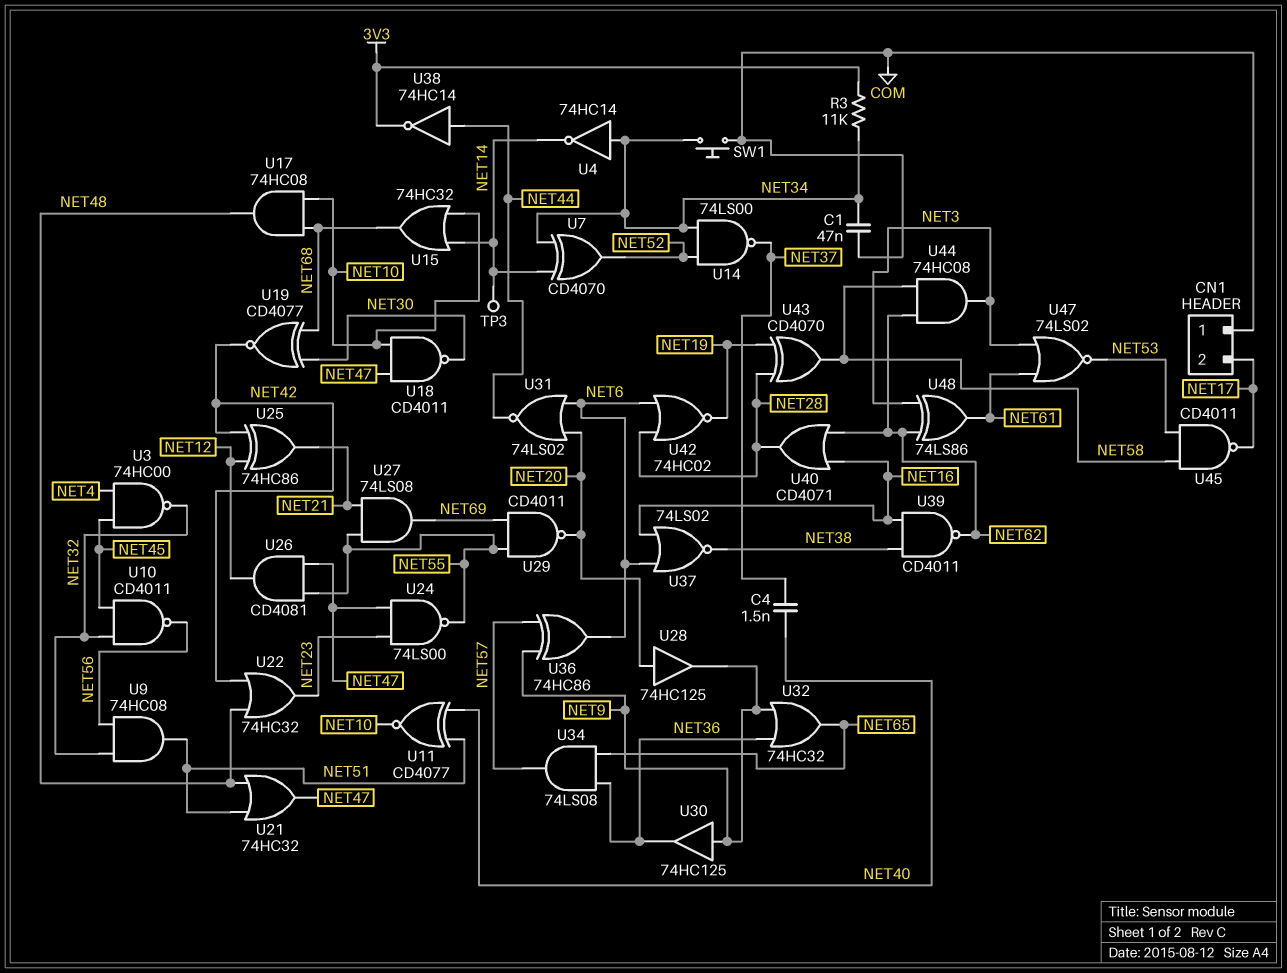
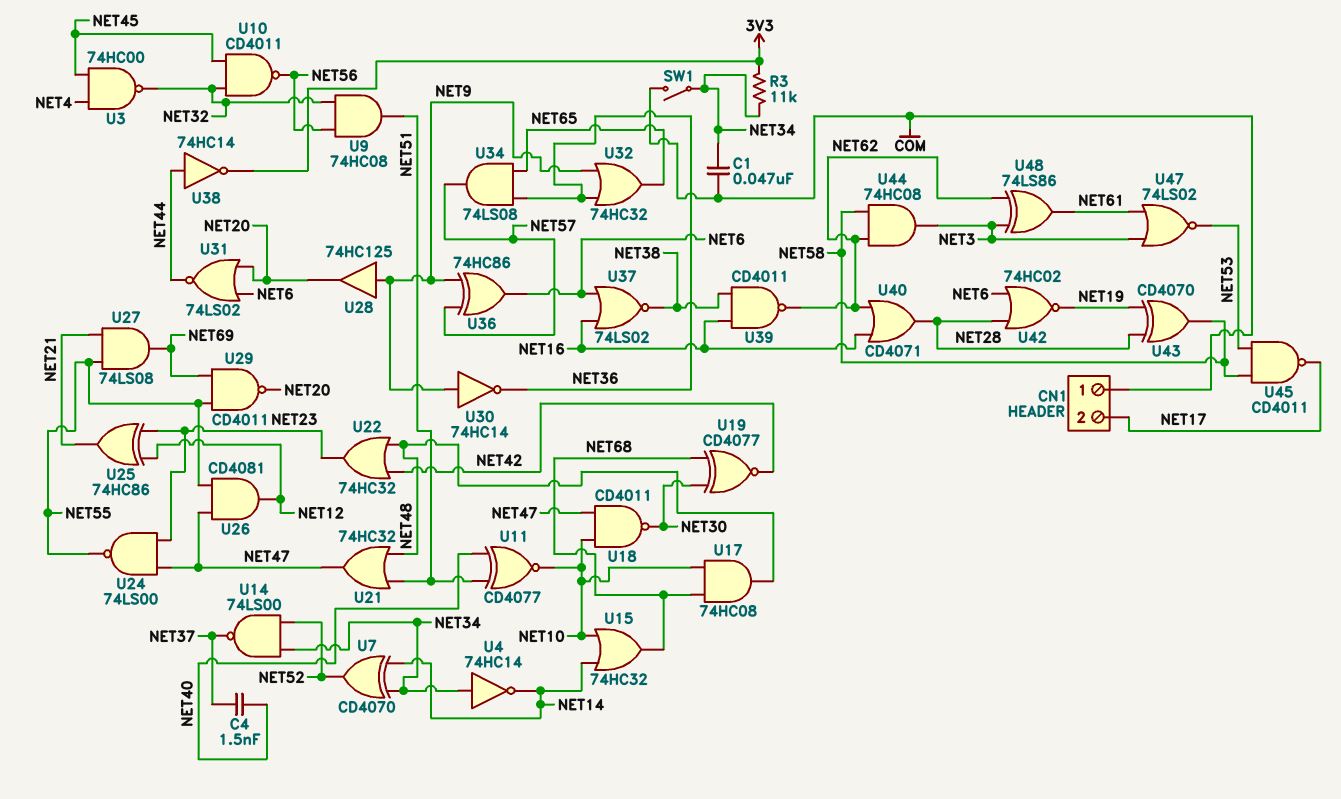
SW1: button (COM, NET34) -> switch (COM, NET34)
TP3: test point (NET14) -> none
U25: XOR 74HC86 (in NET12, in NET42, out NET21) -> XOR 74HC86 (in NET12, in NET23, out NET21)
U28: buffer 74HC125 (in NET20, out NET9) -> buffer 74HC125 (in NET9, out NET20)
U30: buffer 74HC125 (in NET9, out NET36) -> NOT 74HC14 (in NET9, out NET36)

